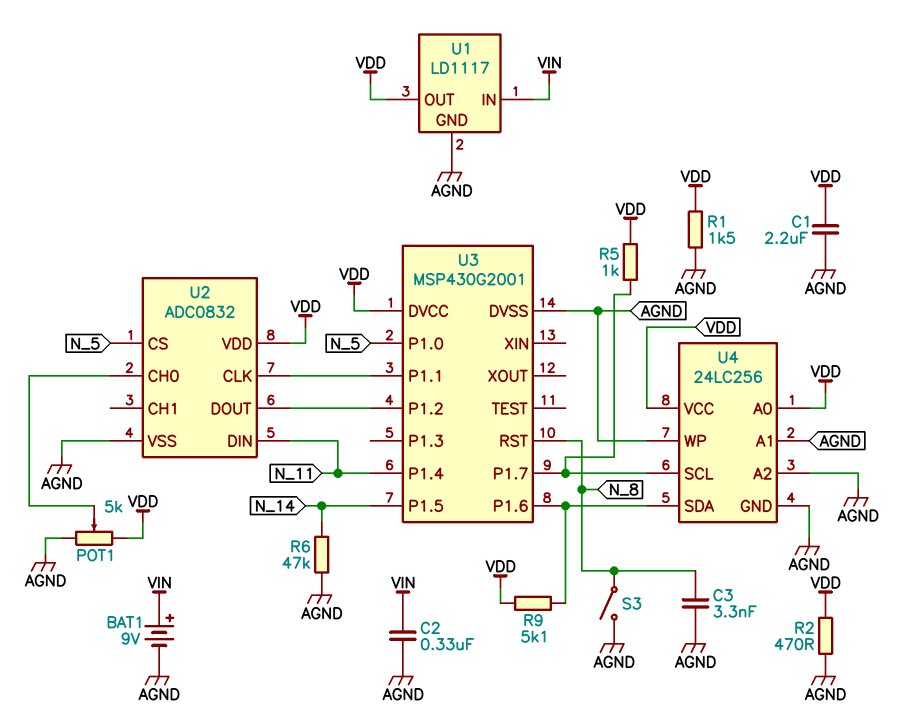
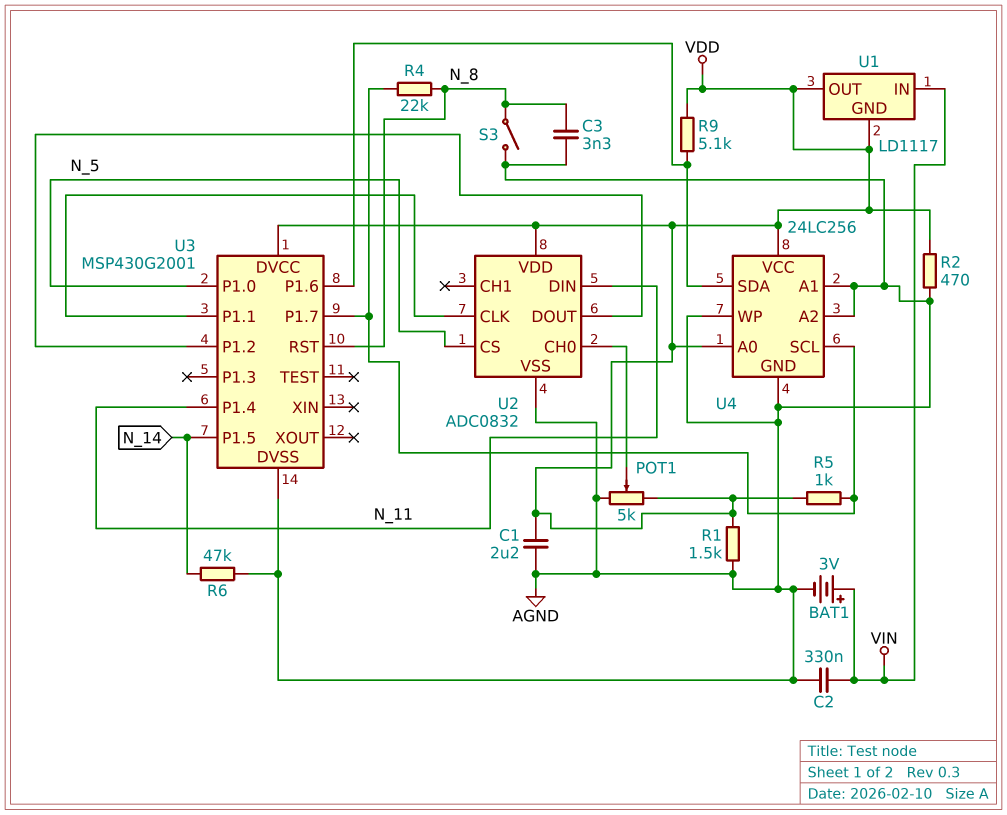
BAT1: 9V (plus VIN, minus AGND) -> 3V (plus VIN, minus AGND)
R4: none -> 22k (N_8, U3/P1.7)
U1 pin GND: AGND -> VDD

